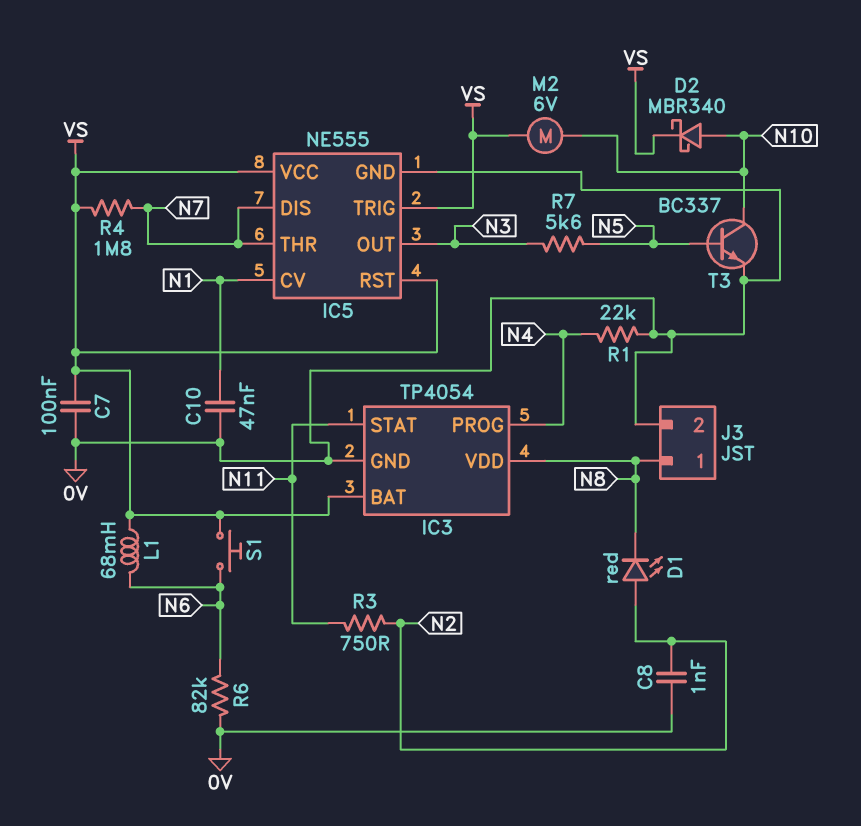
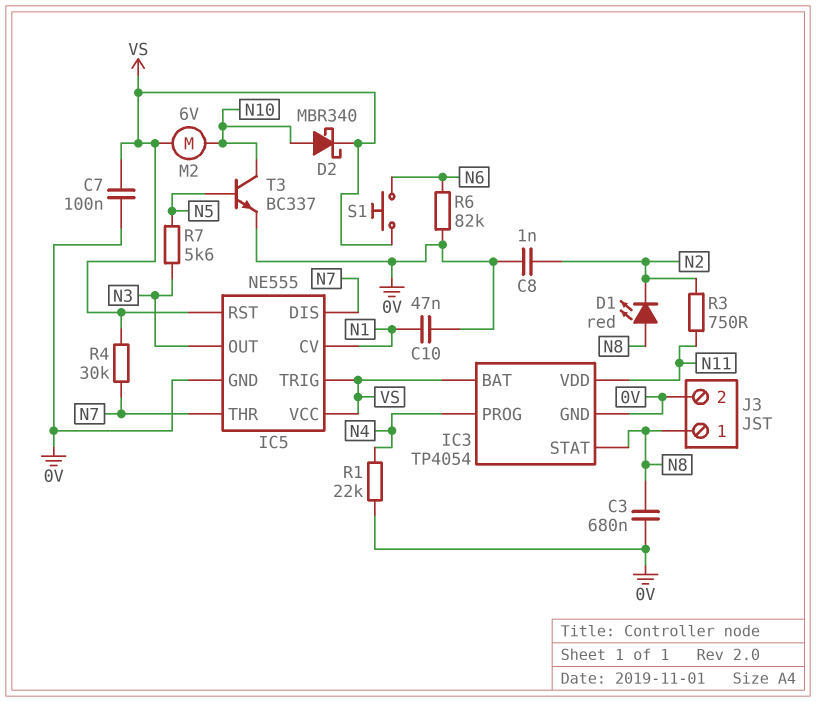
C3: none -> 680nF (0V, N8)
D1: LED red (A N2, K N8) -> LED red (A N8, K N2)
IC3 pin STAT: N11 -> N8
IC3 pin VDD: N8 -> N11
L1: 68mH (N6, VS) -> none
R4: 1.8M (N7, VS) -> 30k (N7, VS)

